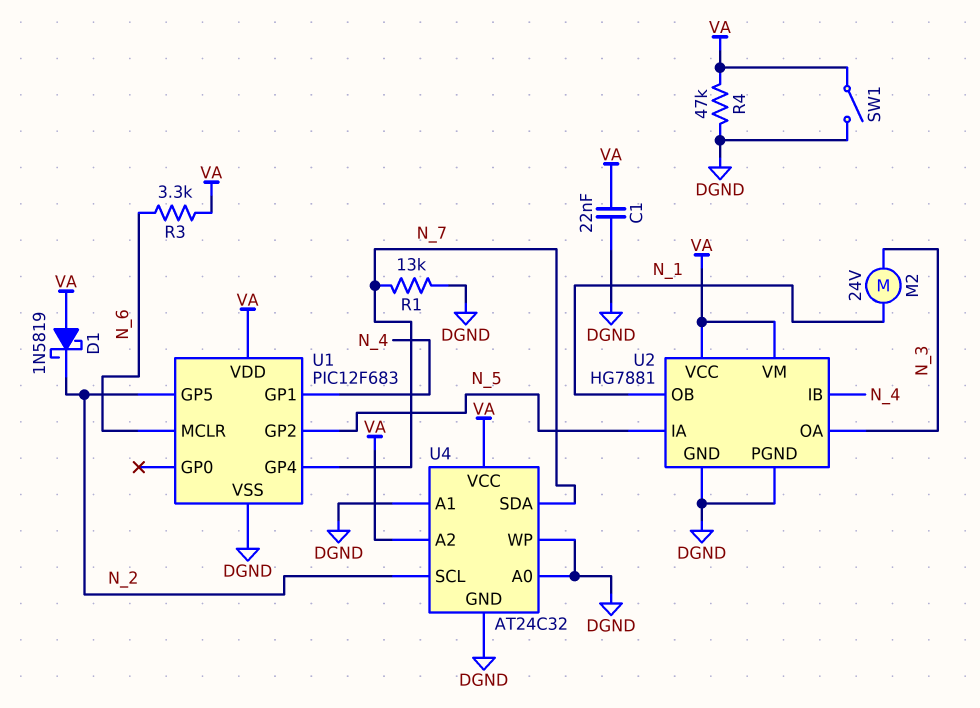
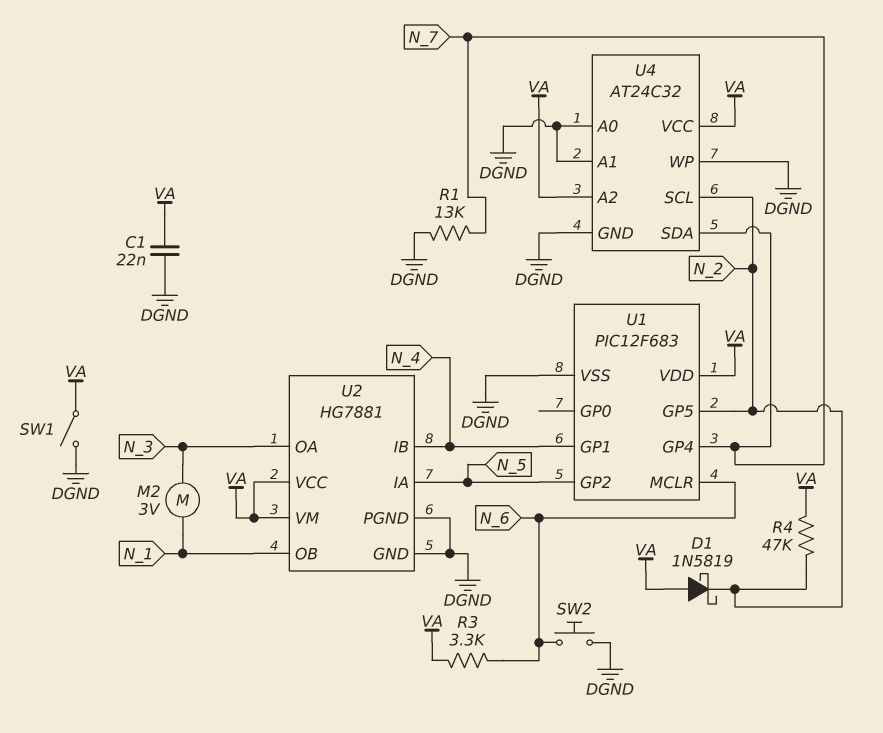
M2: motor 24V (N_1, N_3) -> motor 3V (N_1, N_3)
R4: 47k (DGND, VA) -> 47k (N_2, VA)
SW2: none -> button (DGND, N_6)

